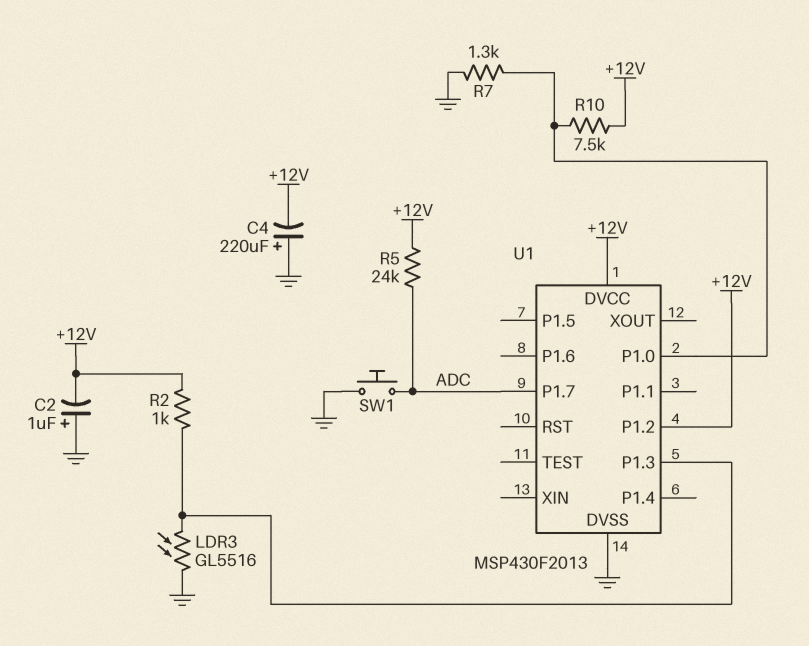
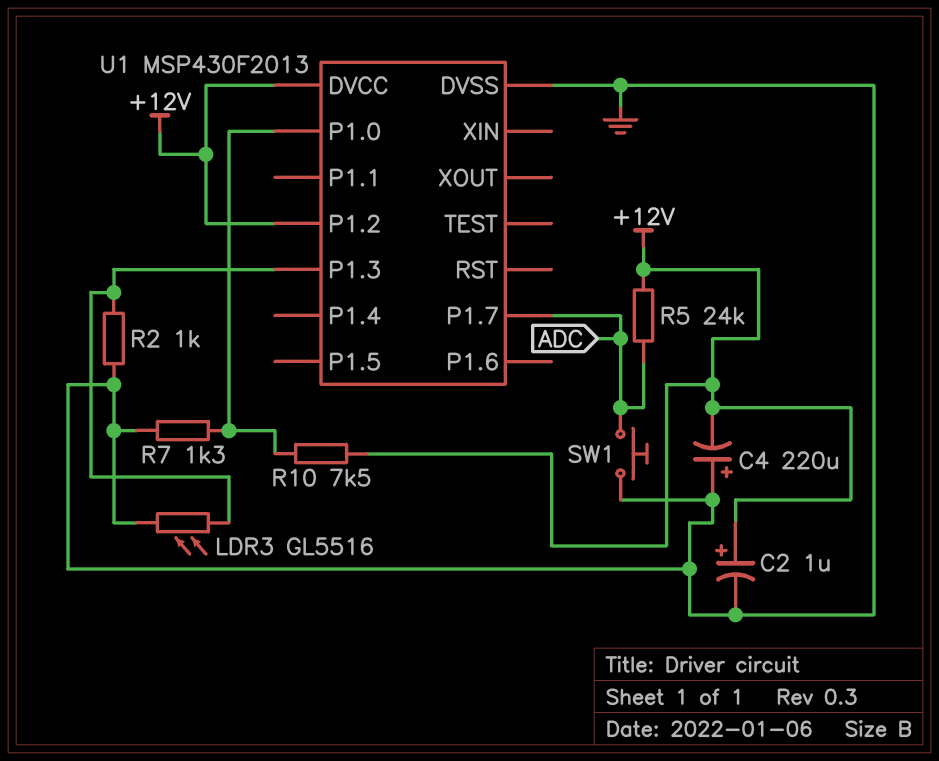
C2: 1uF (plus GND, minus +12V) -> 1uF (plus +12V, minus GND)
R2: 1k (+12V, U1/P1.3) -> 1k (GND, U1/P1.3)

